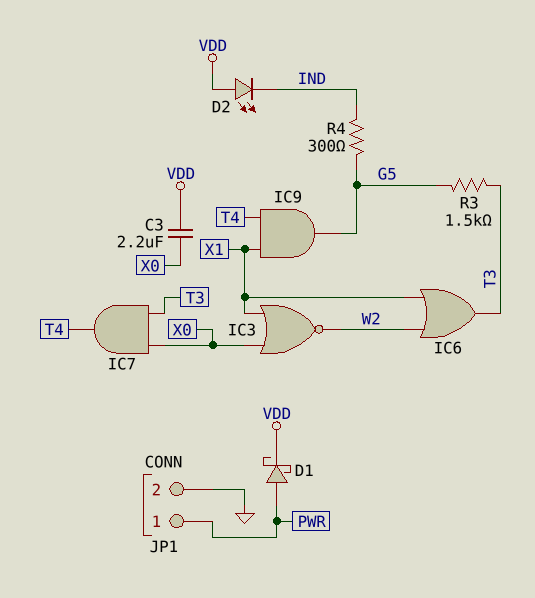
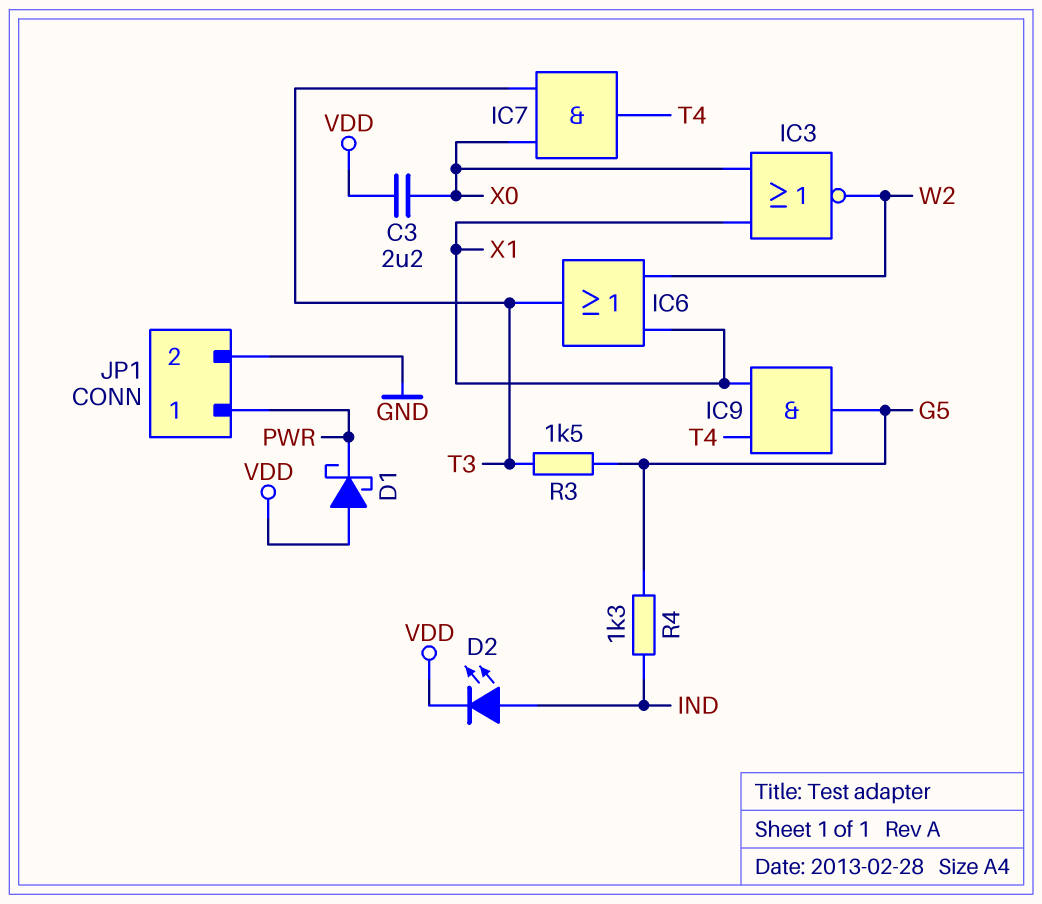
D1: schottky (A PWR, K VDD) -> schottky (A VDD, K PWR)
D2: LED (A VDD, K IND) -> LED (A IND, K VDD)
R4: 300 (G5, IND) -> 1.3k (G5, IND)

